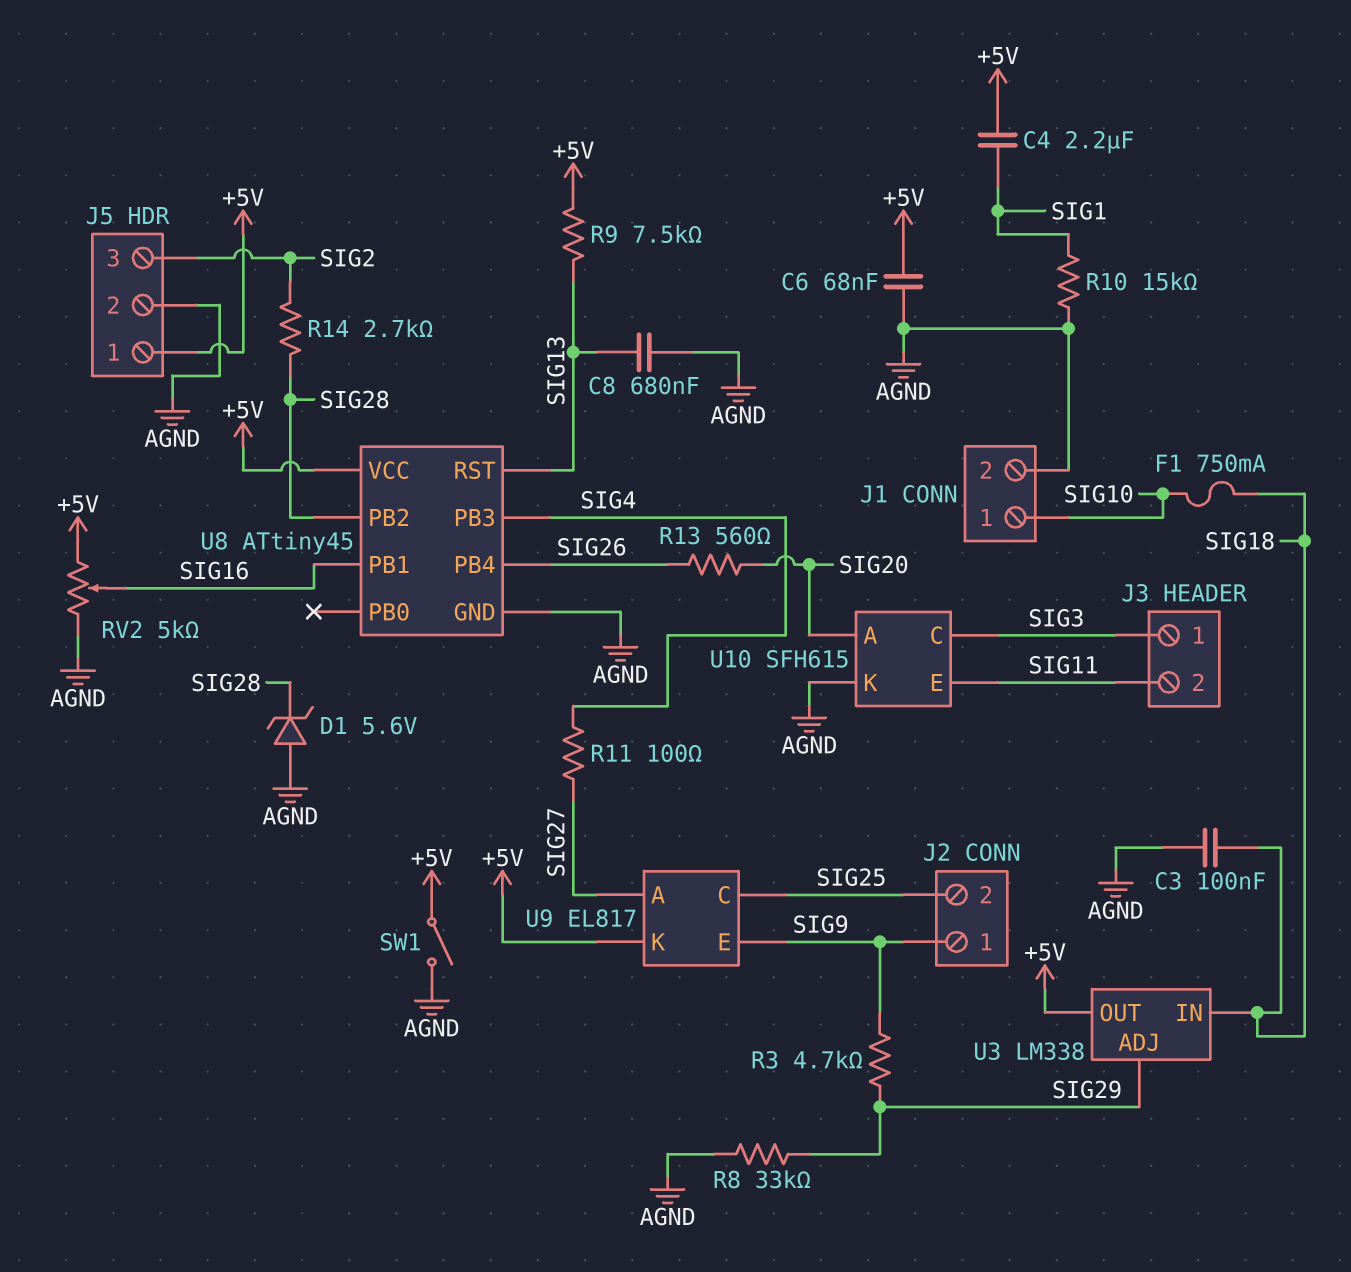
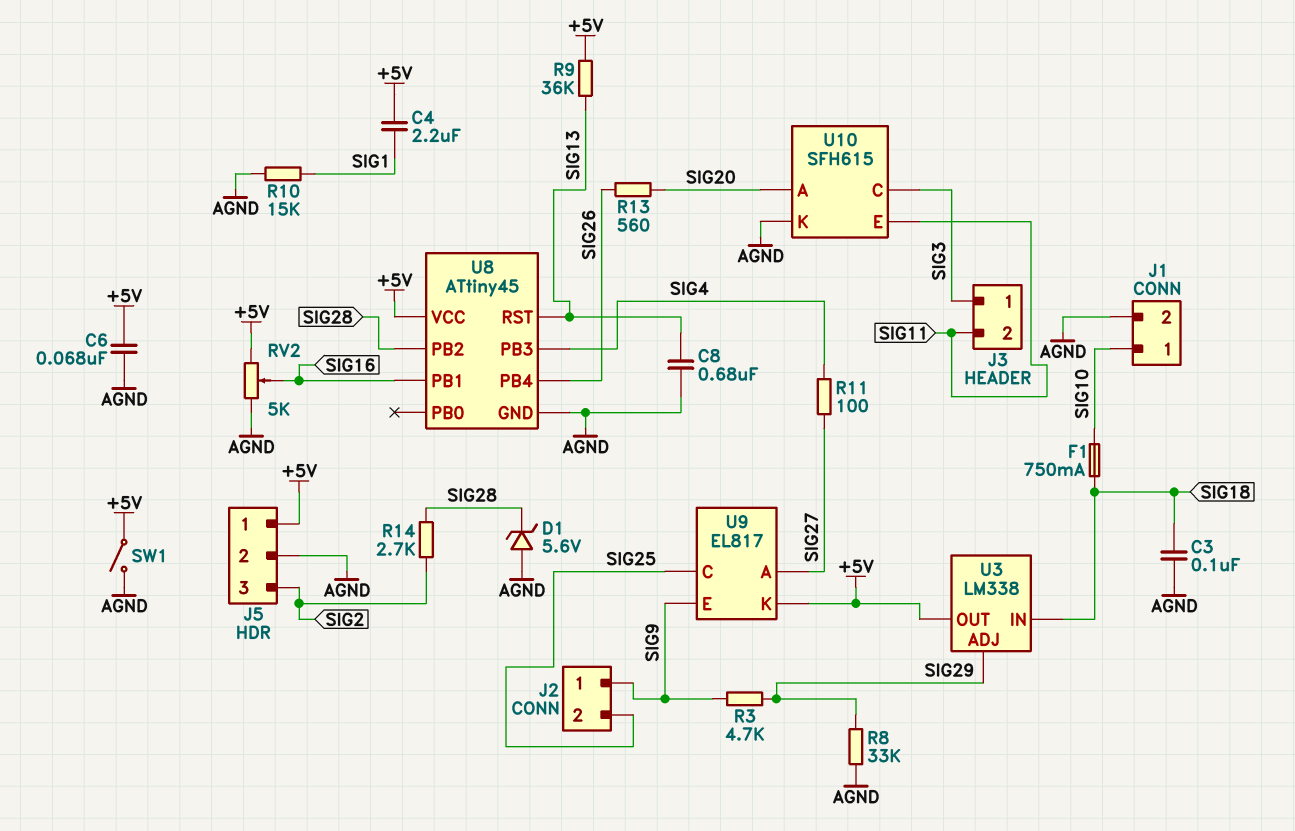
R9: 7.5k (+5V, SIG13) -> 36k (+5V, SIG13)

